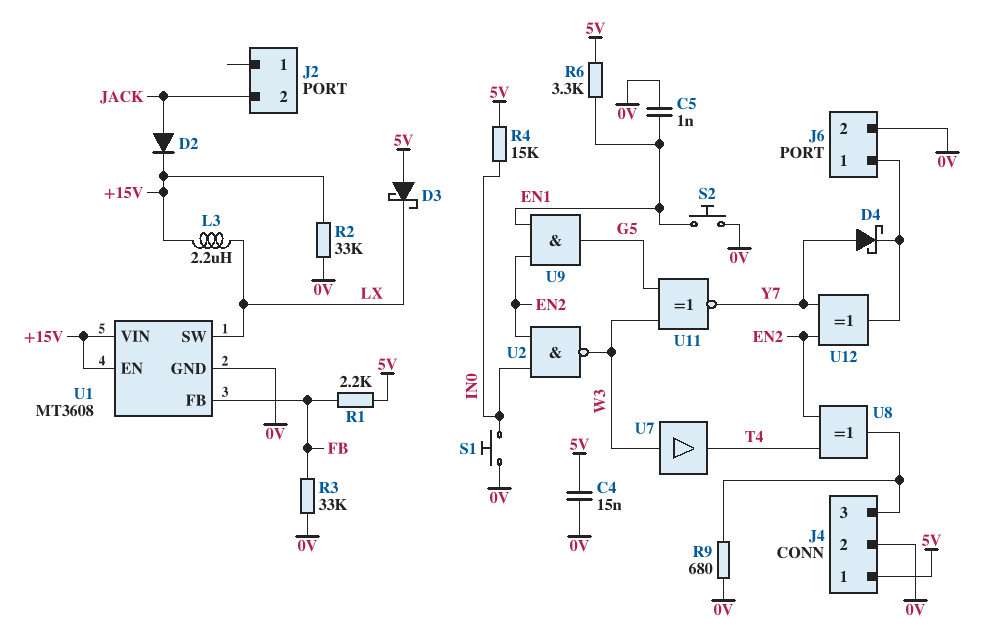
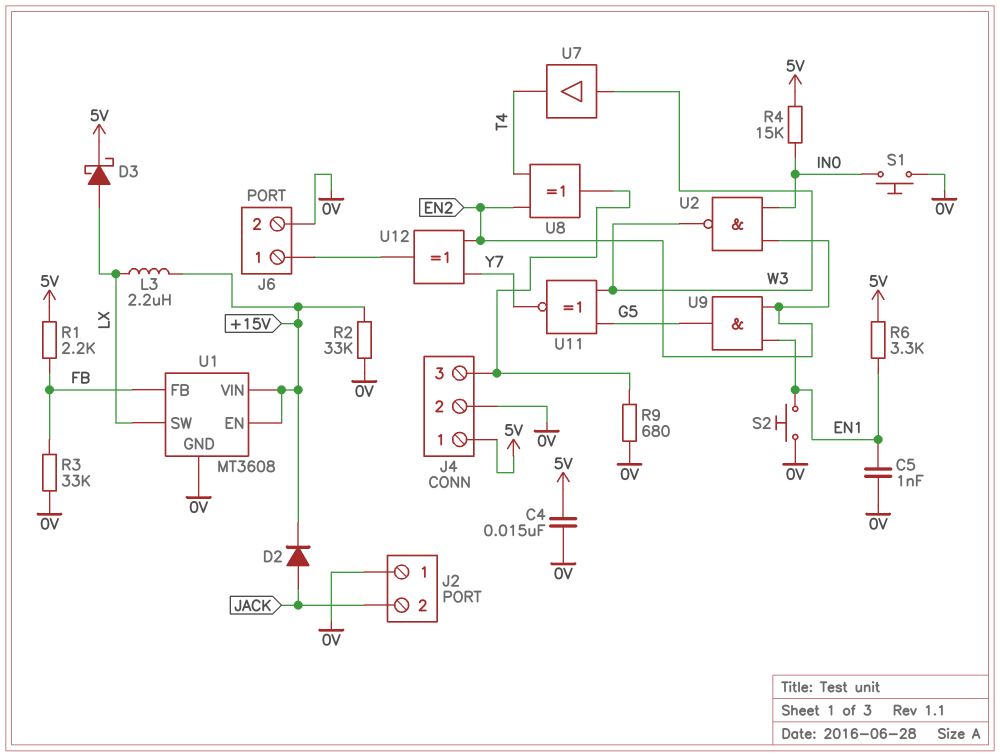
D3: schottky (A 5V, K LX) -> schottky (A LX, K 5V)
D4: schottky (A Y7, K J6/1) -> none
J2 pin 1: none -> 0V

